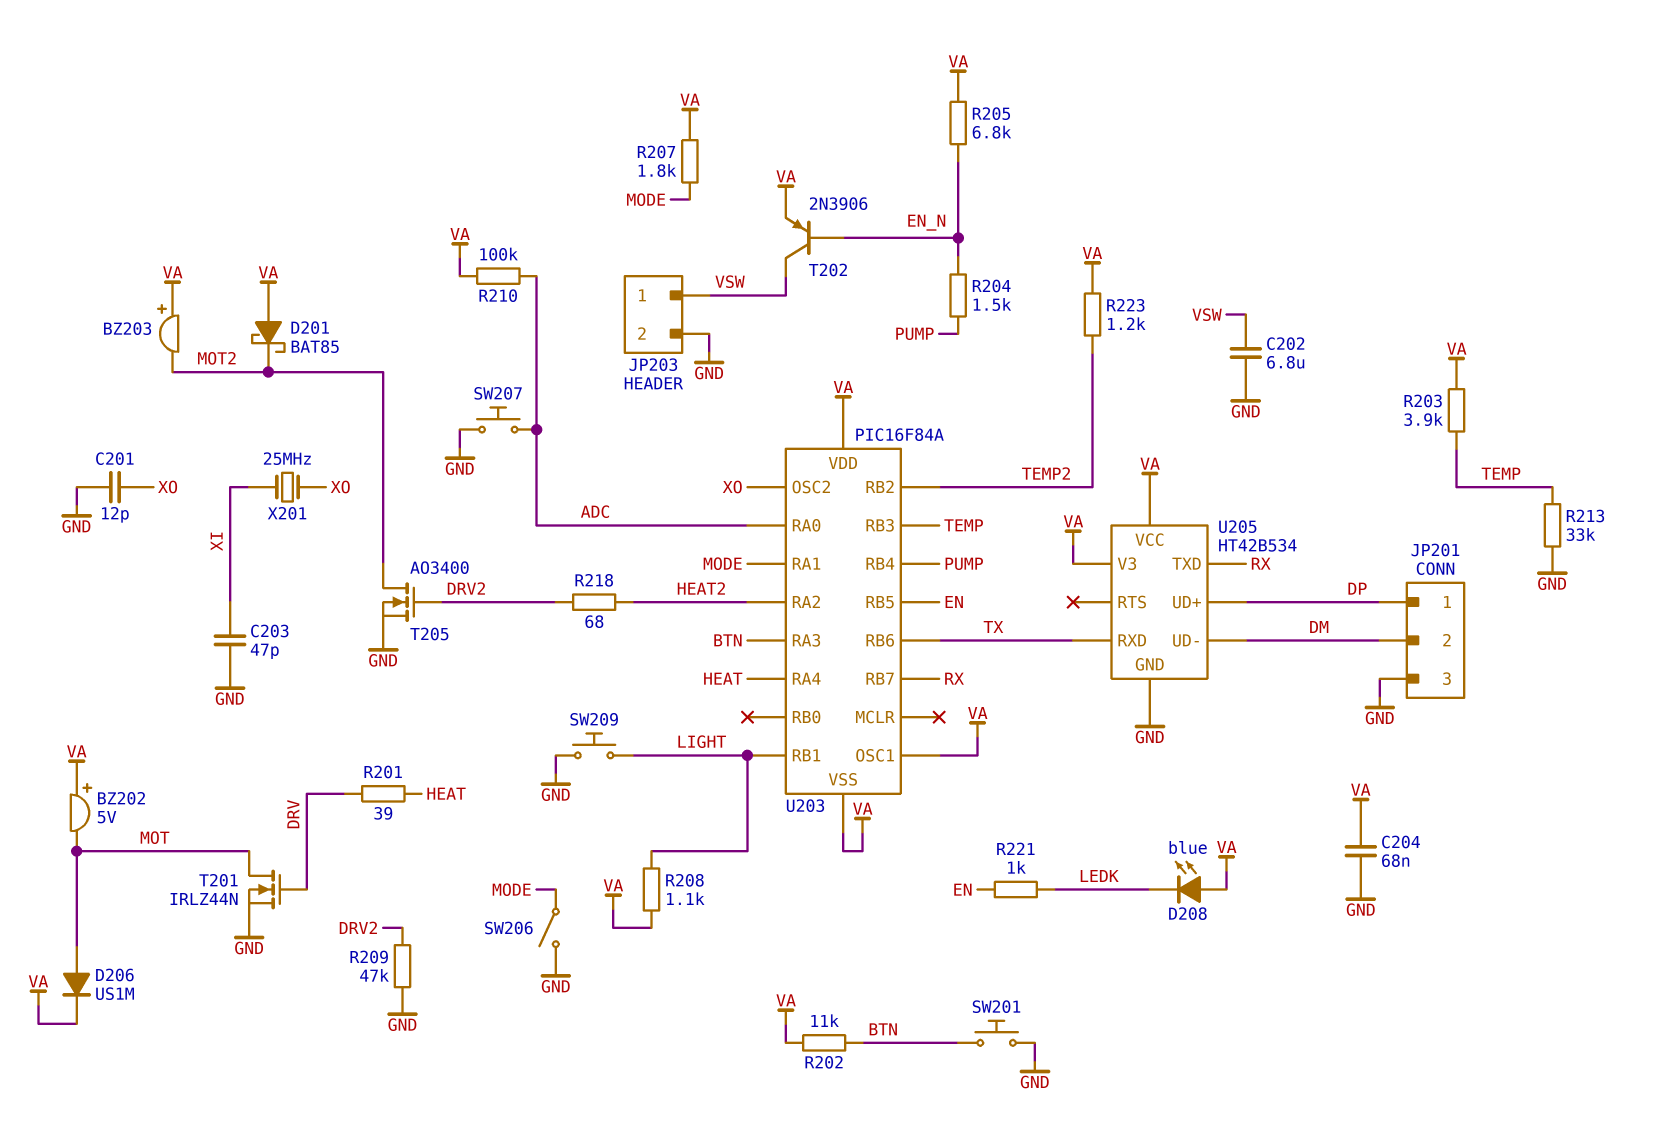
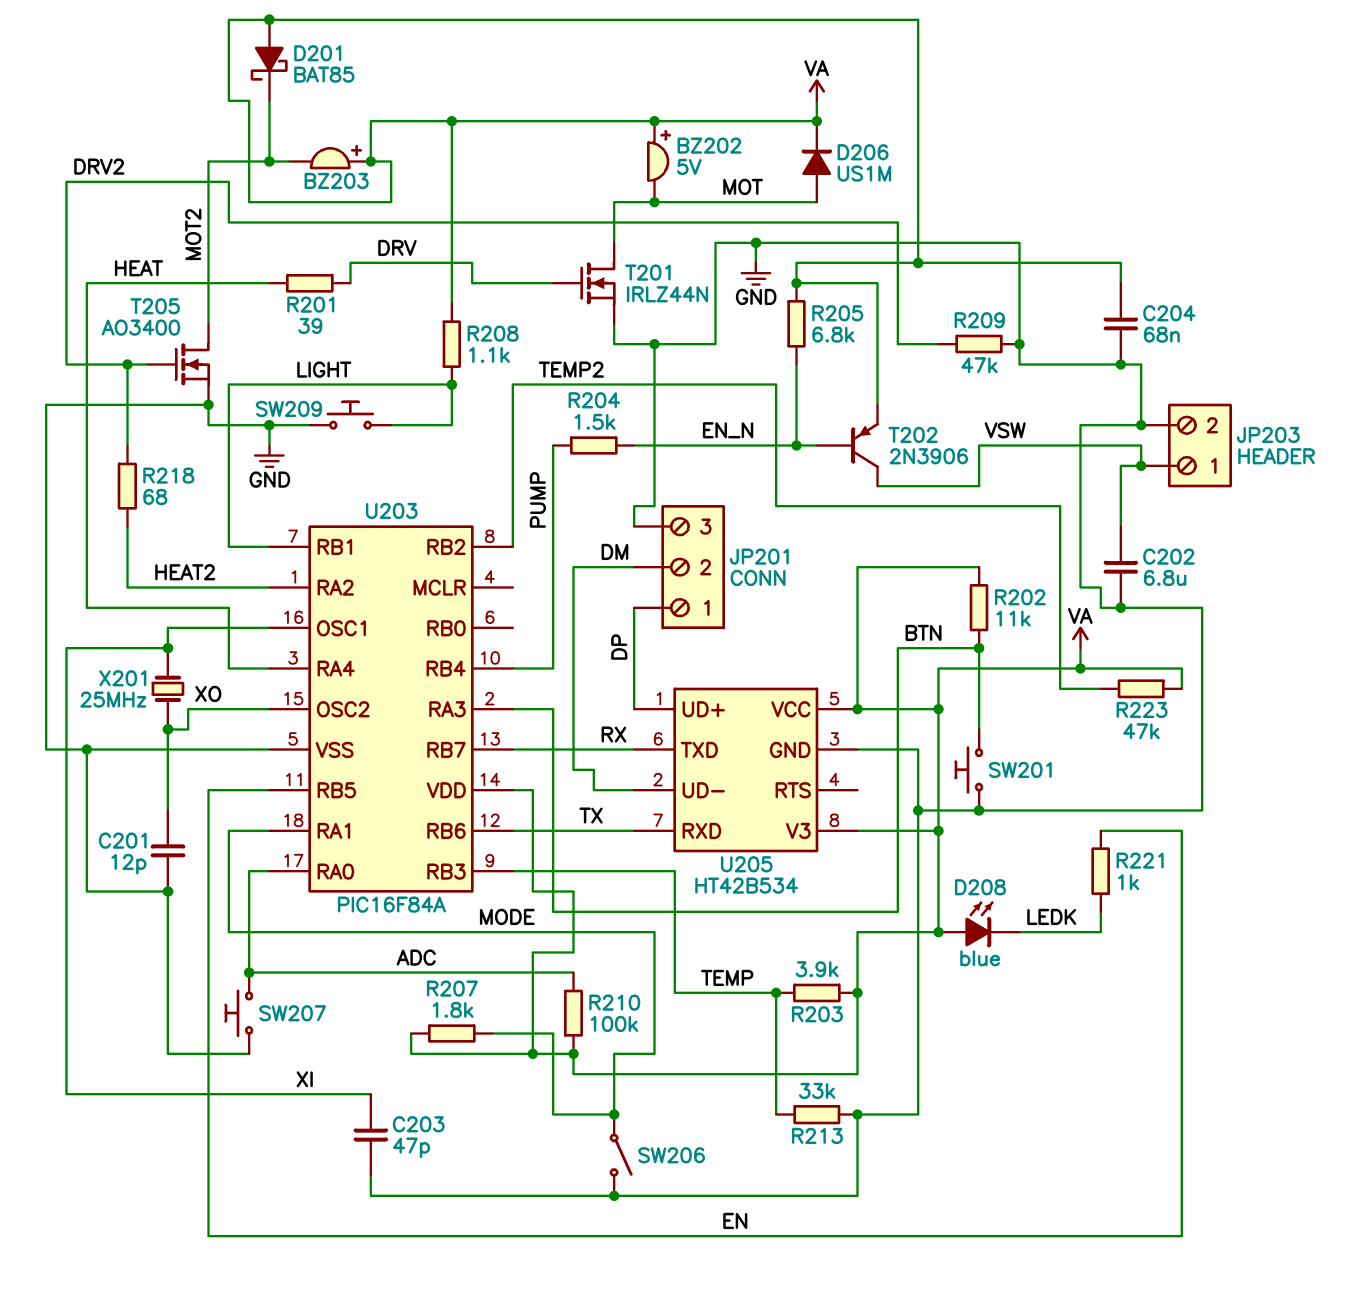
R223: 1.2k (TEMP2, VA) -> 47k (TEMP2, VA)
U203 pin OSC1: VA -> XI
U203 pin VSS: VA -> GND

